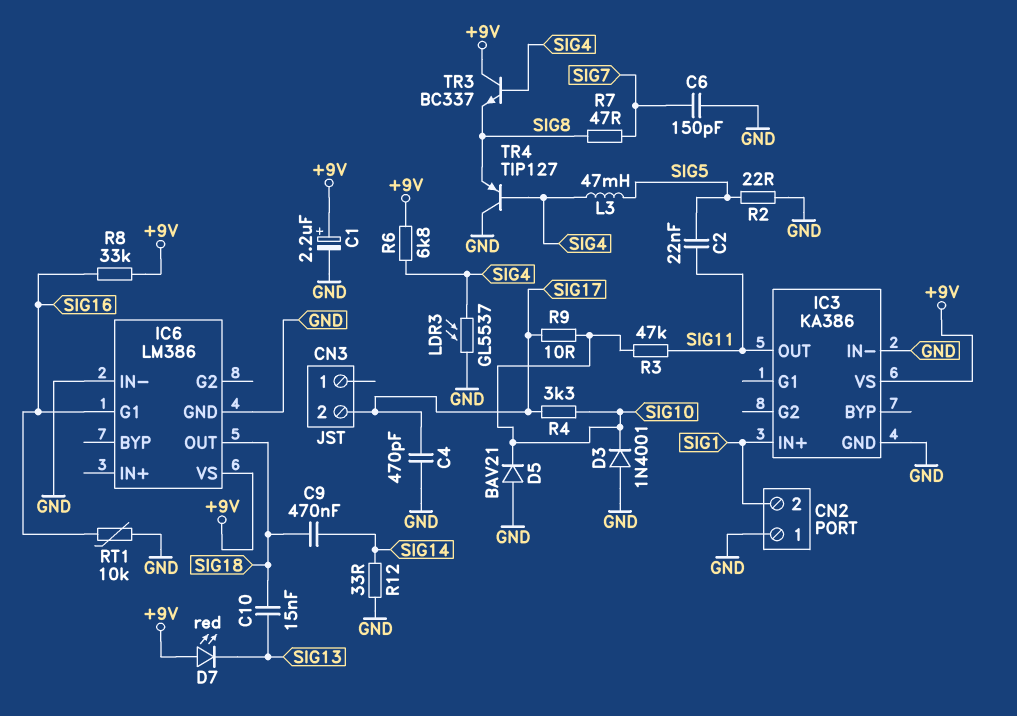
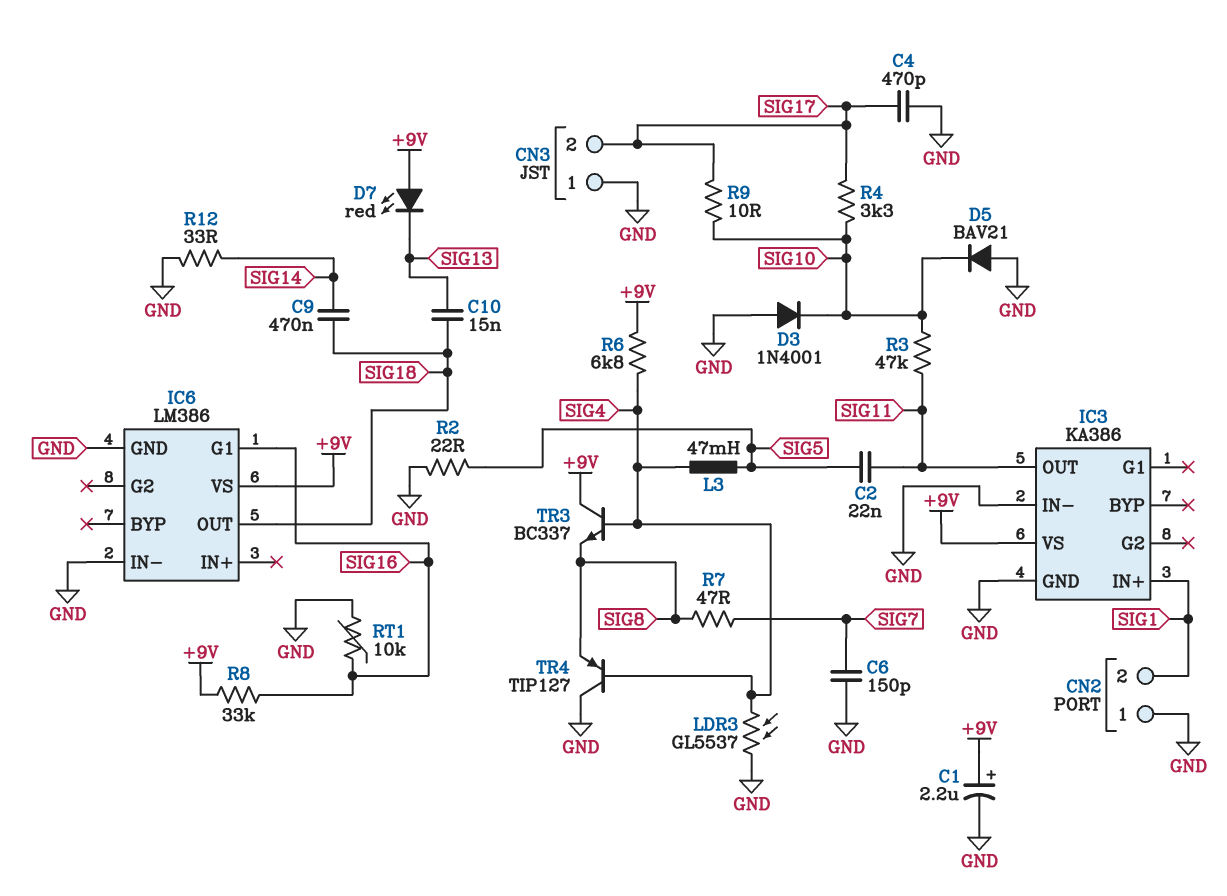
CN3 pin 1: none -> GND

